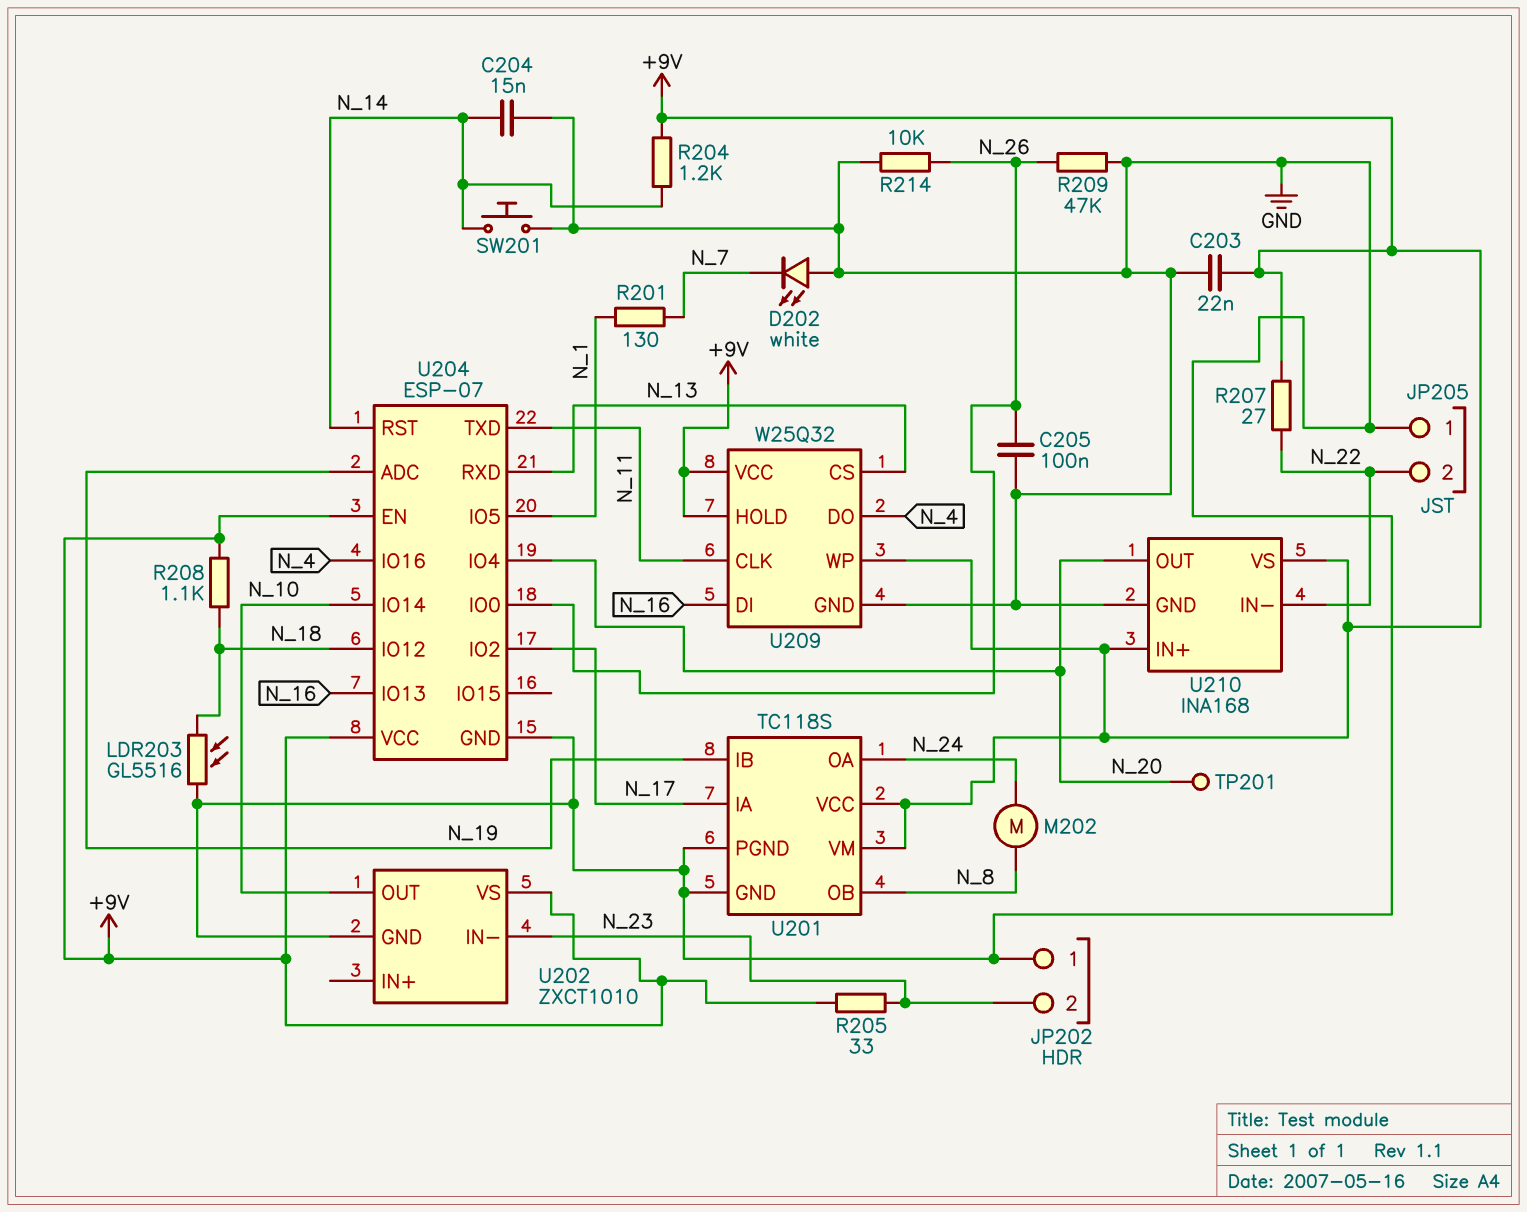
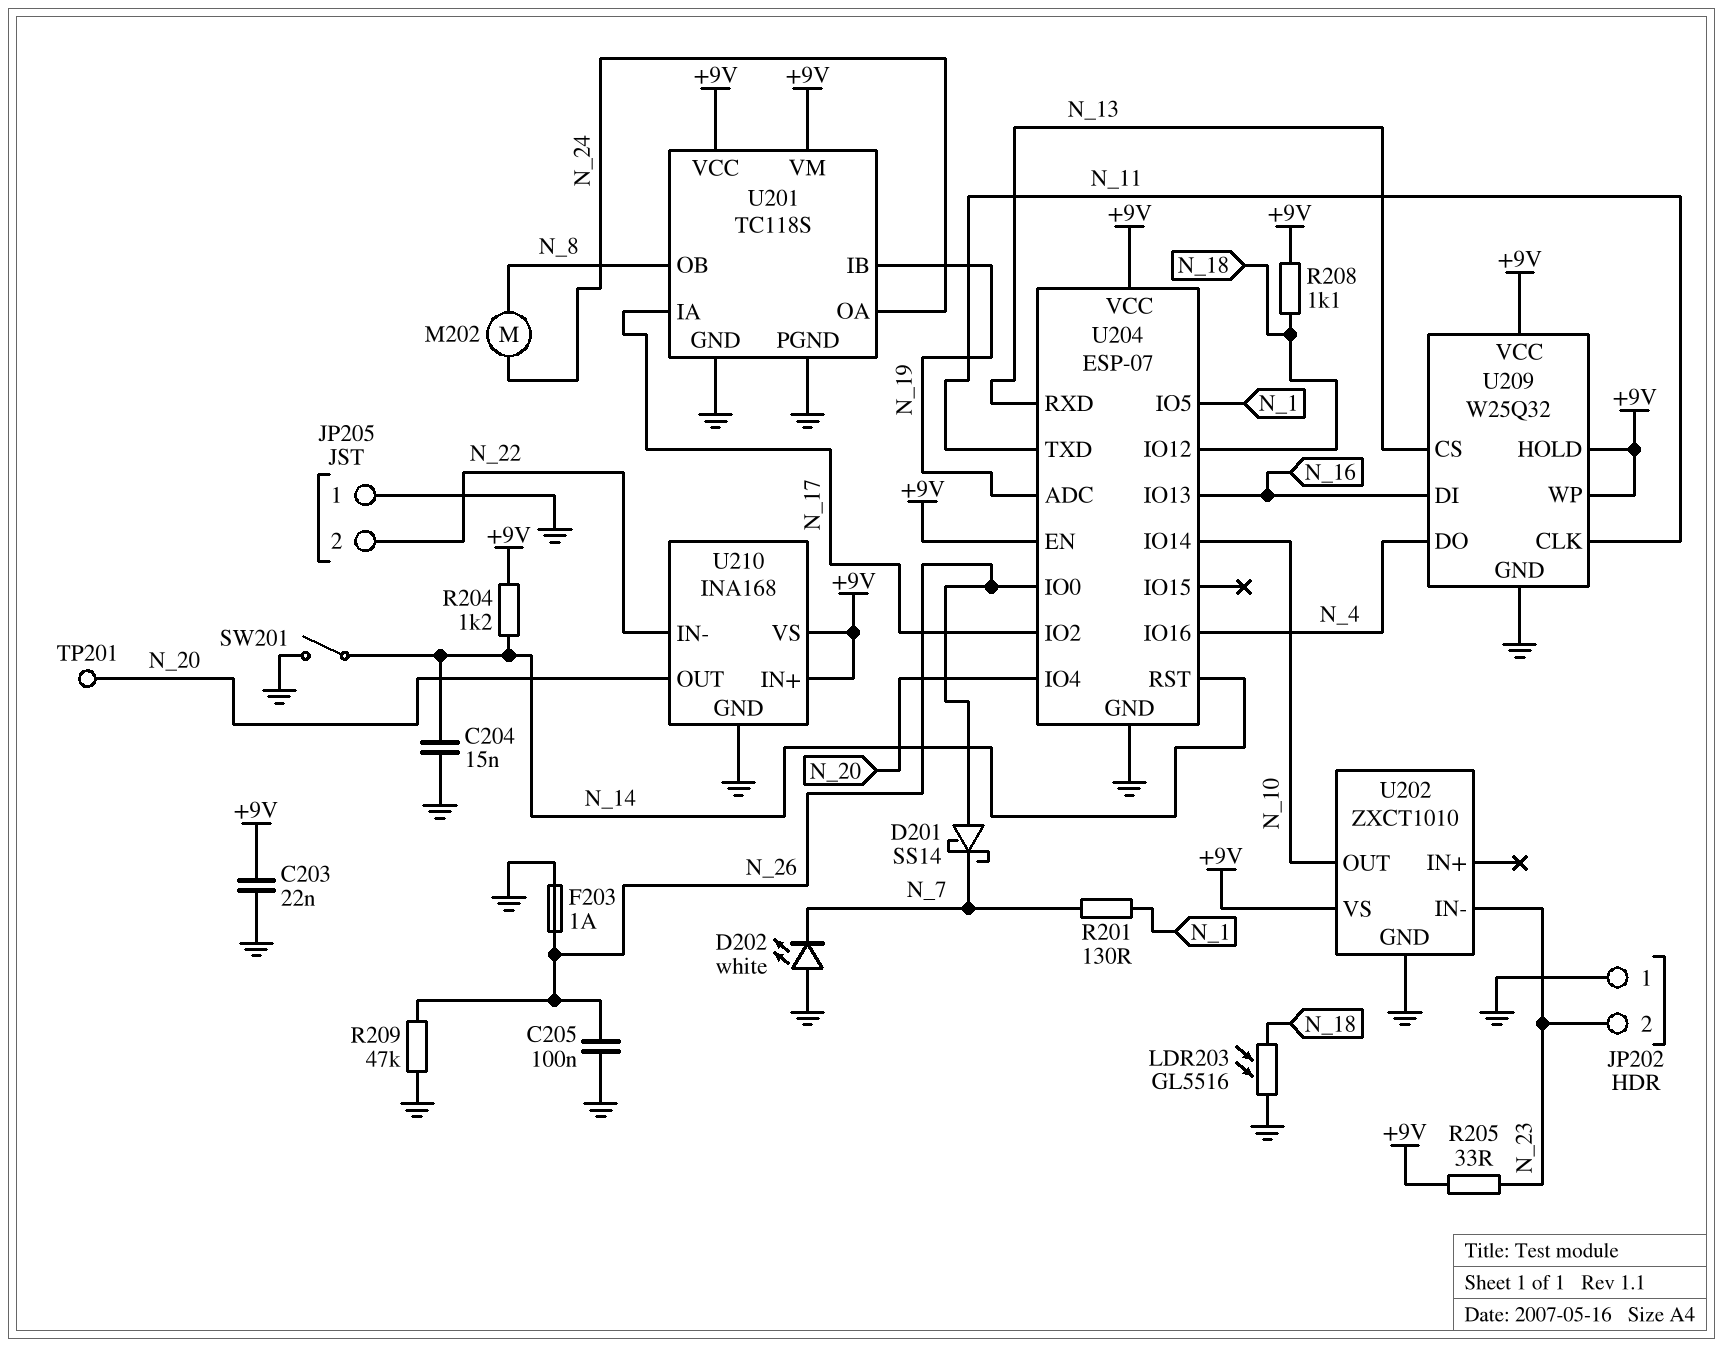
D201: none -> schottky SS14 (A N_26, K N_7)
F203: none -> 1A (GND, N_26)
R207: 27 (+9V, N_22) -> none
R214: 10k (GND, N_26) -> none
SW201: button (GND, N_14) -> switch (GND, N_14)

